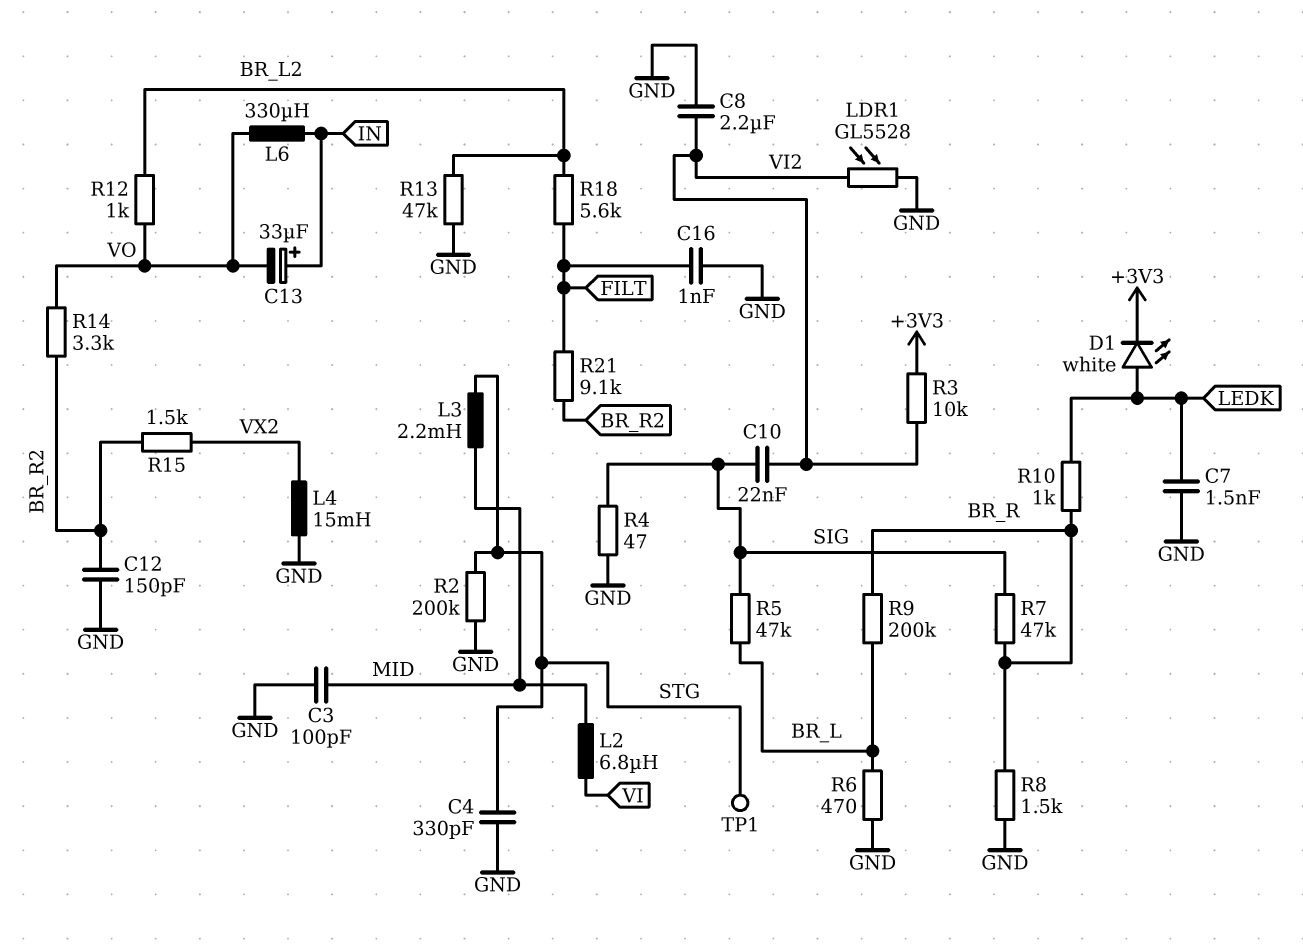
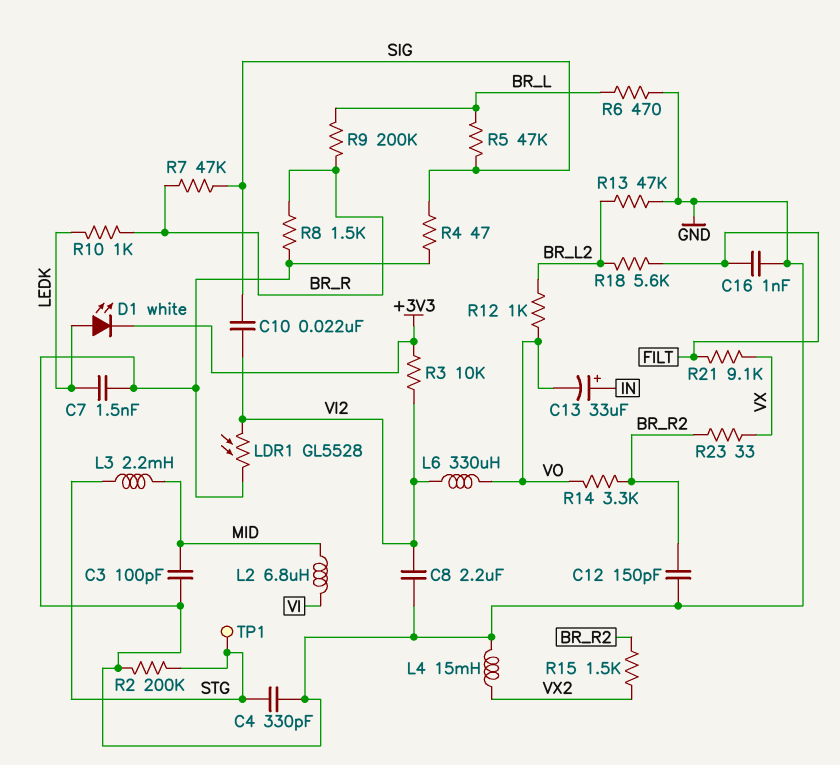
L6: 330uH (IN, VO) -> 330uH (VI2, VO)
R21: 9.1k (BR_R2, FILT) -> 9.1k (FILT, VX)
R23: none -> 33 (BR_R2, VX)

